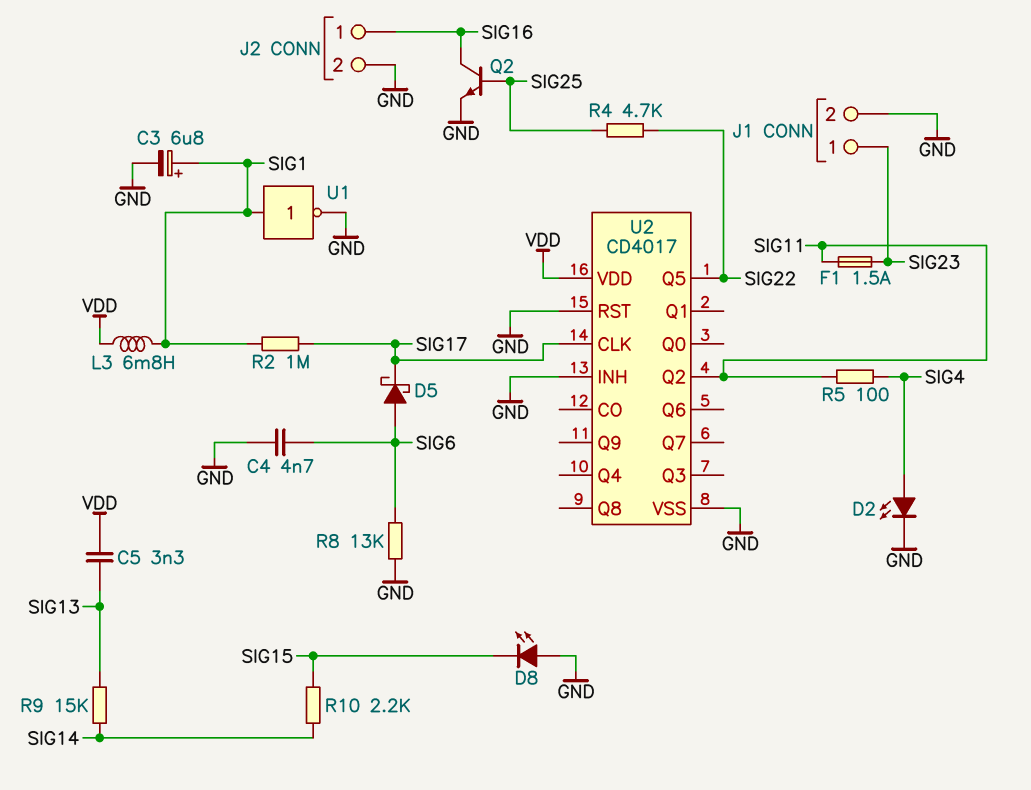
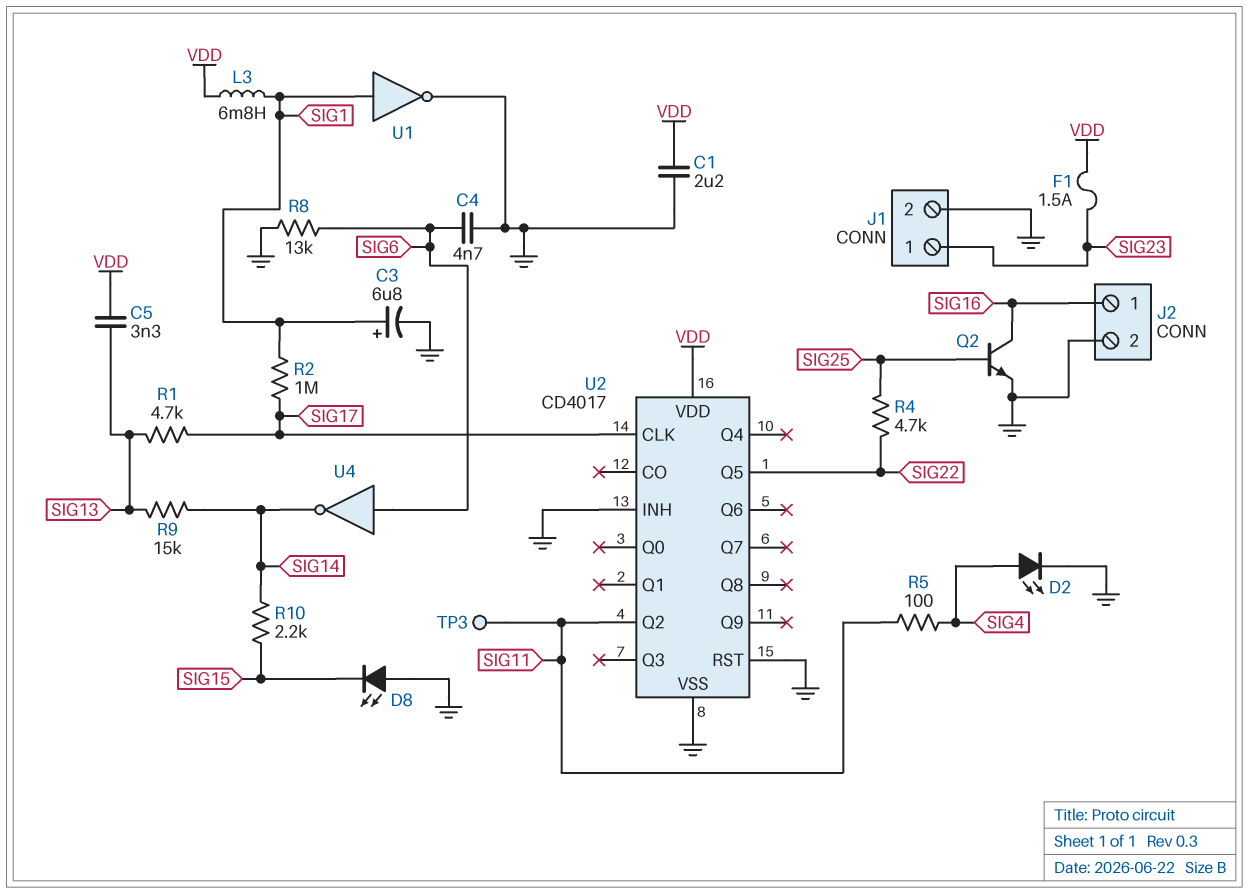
C1: none -> 2.2uF (GND, VDD)
D5: schottky (A SIG6, K SIG17) -> none
F1: 1.5A (SIG11, SIG23) -> 1.5A (SIG23, VDD)
R1: none -> 4.7k (SIG13, SIG17)
TP3: none -> test point (SIG11)
U4: none -> NOT (in SIG6, out SIG14)

